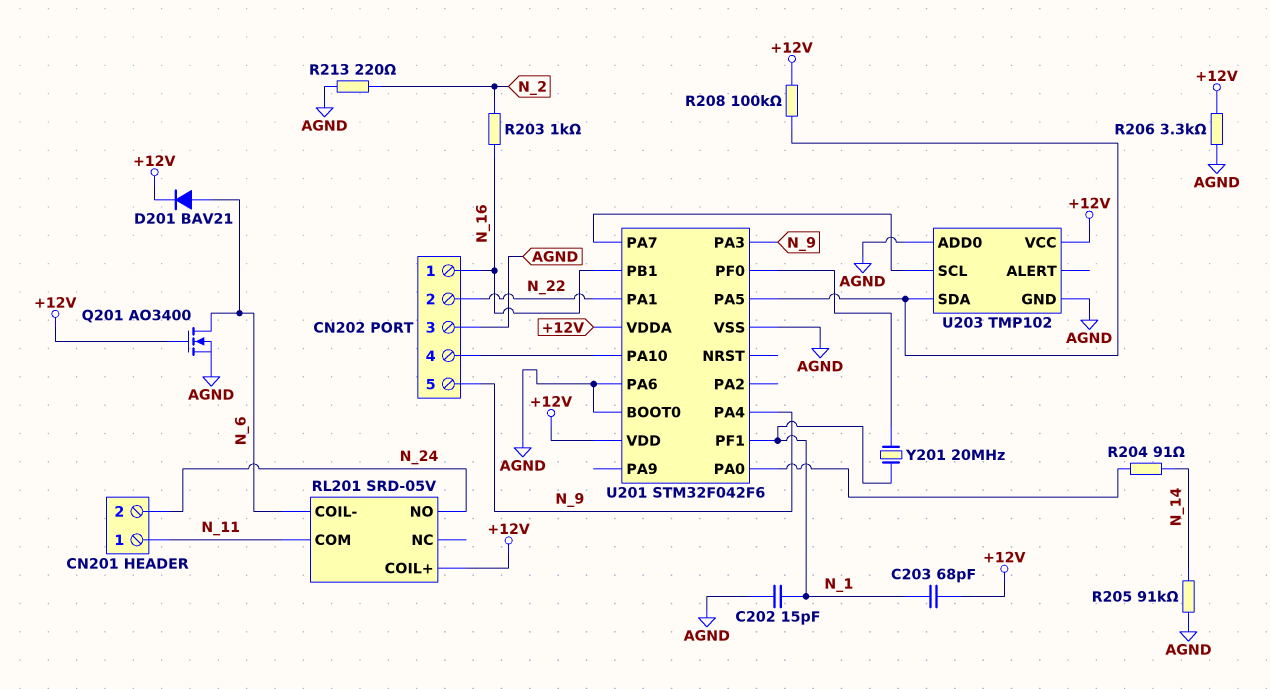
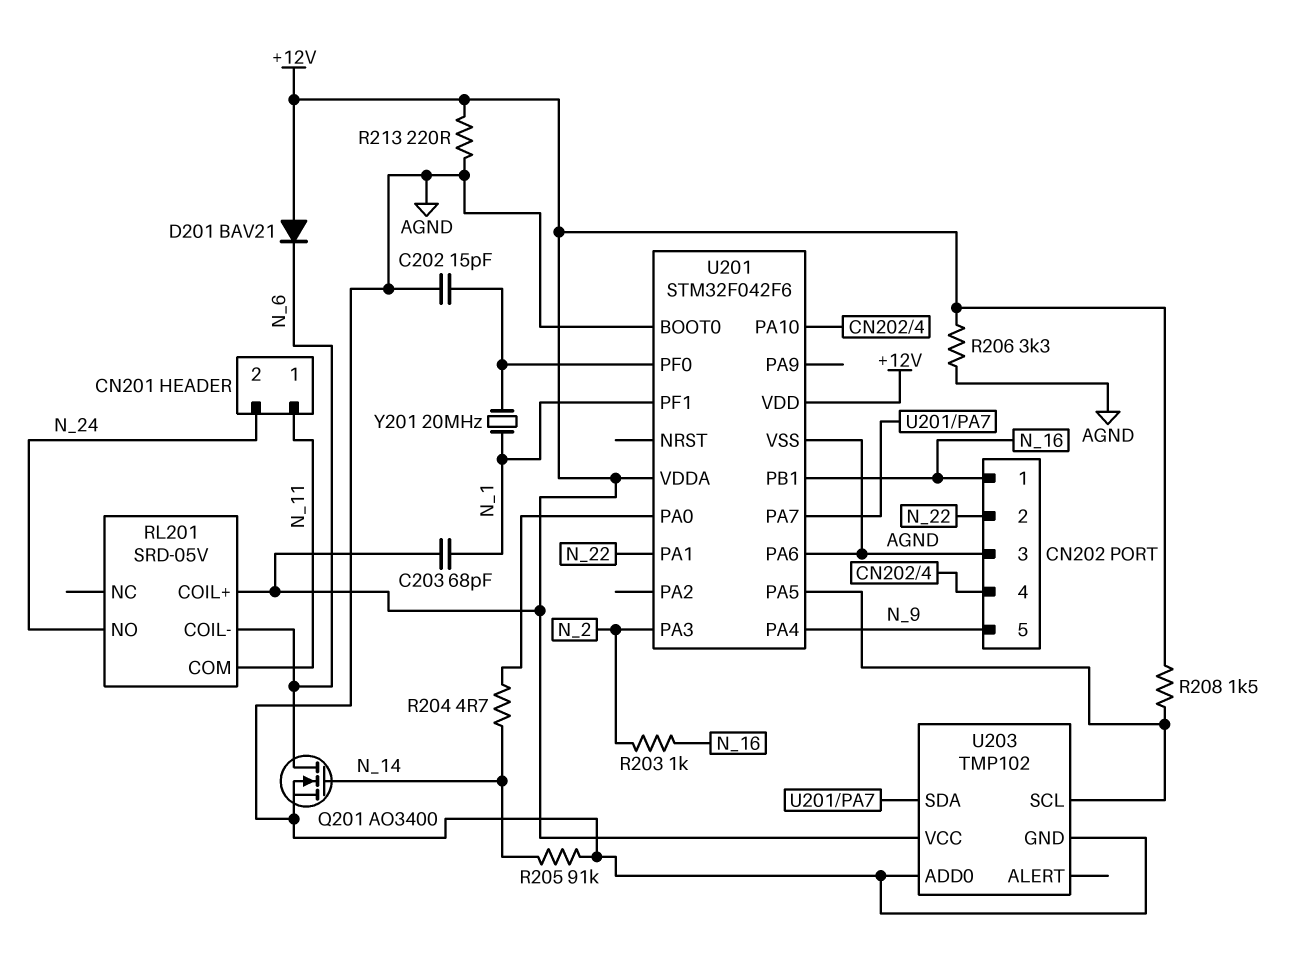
C202: 15pF (AGND, N_1) -> 15pF (AGND, U201/PF0)
D201: diode BAV21 (A N_6, K +12V) -> diode BAV21 (A +12V, K N_6)
Q201: NMOS AO3400 (G +12V, D N_6, S AGND) -> NMOS AO3400 (G N_14, D N_6, S AGND)
R204: 91 (N_14, U201/PA0) -> 4.7 (N_14, U201/PA0)
R208: 100k (+12V, U201/PA5) -> 1.5k (+12V, U201/PA5)
R213: 220 (AGND, N_2) -> 220 (+12V, AGND)
U201 pin PA3: N_9 -> N_2
U203 pin SCL: U201/PA7 -> U201/PA5
U203 pin SDA: U201/PA5 -> U201/PA7

